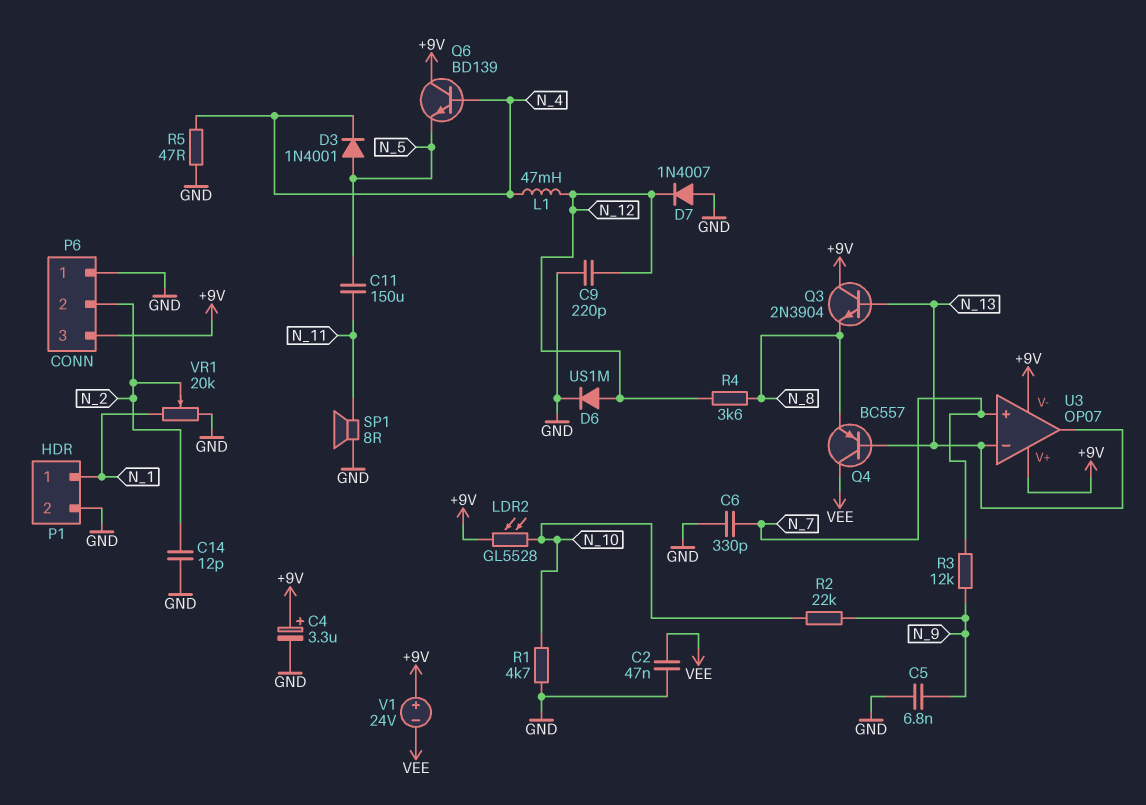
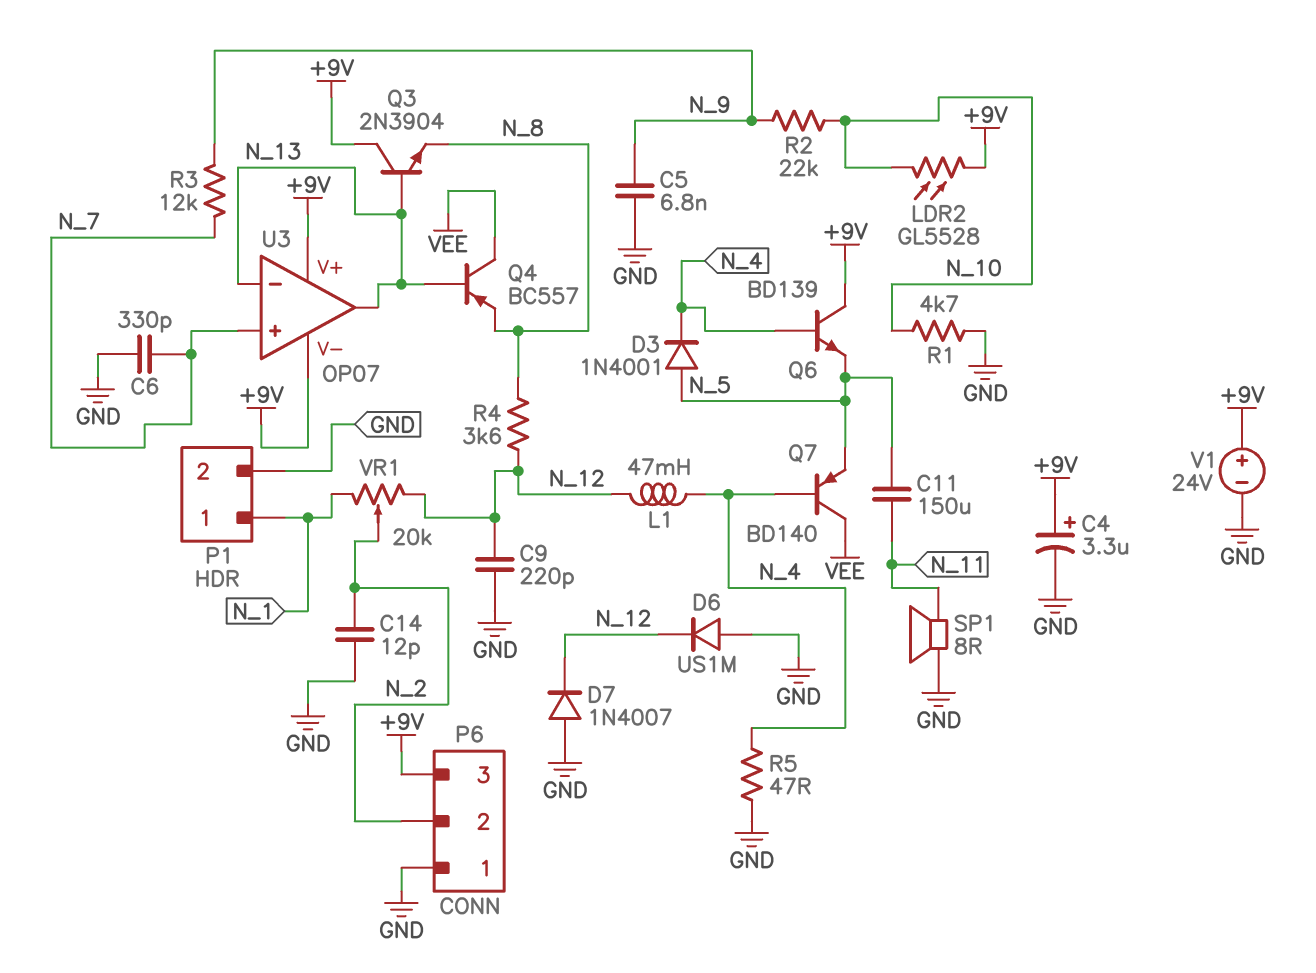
C2: 47nF (GND, VEE) -> none
D6: diode US1M (A N_12, K GND) -> diode US1M (A GND, K N_12)
Q7: none -> PNP BD140 (B N_4, C VEE, E N_5)
V1: 24V (plus +9V, minus VEE) -> 24V (plus +9V, minus GND)
VR1: 20k (GND, N_1, wiper N_2) -> 20k (N_1, N_12, wiper N_2)

